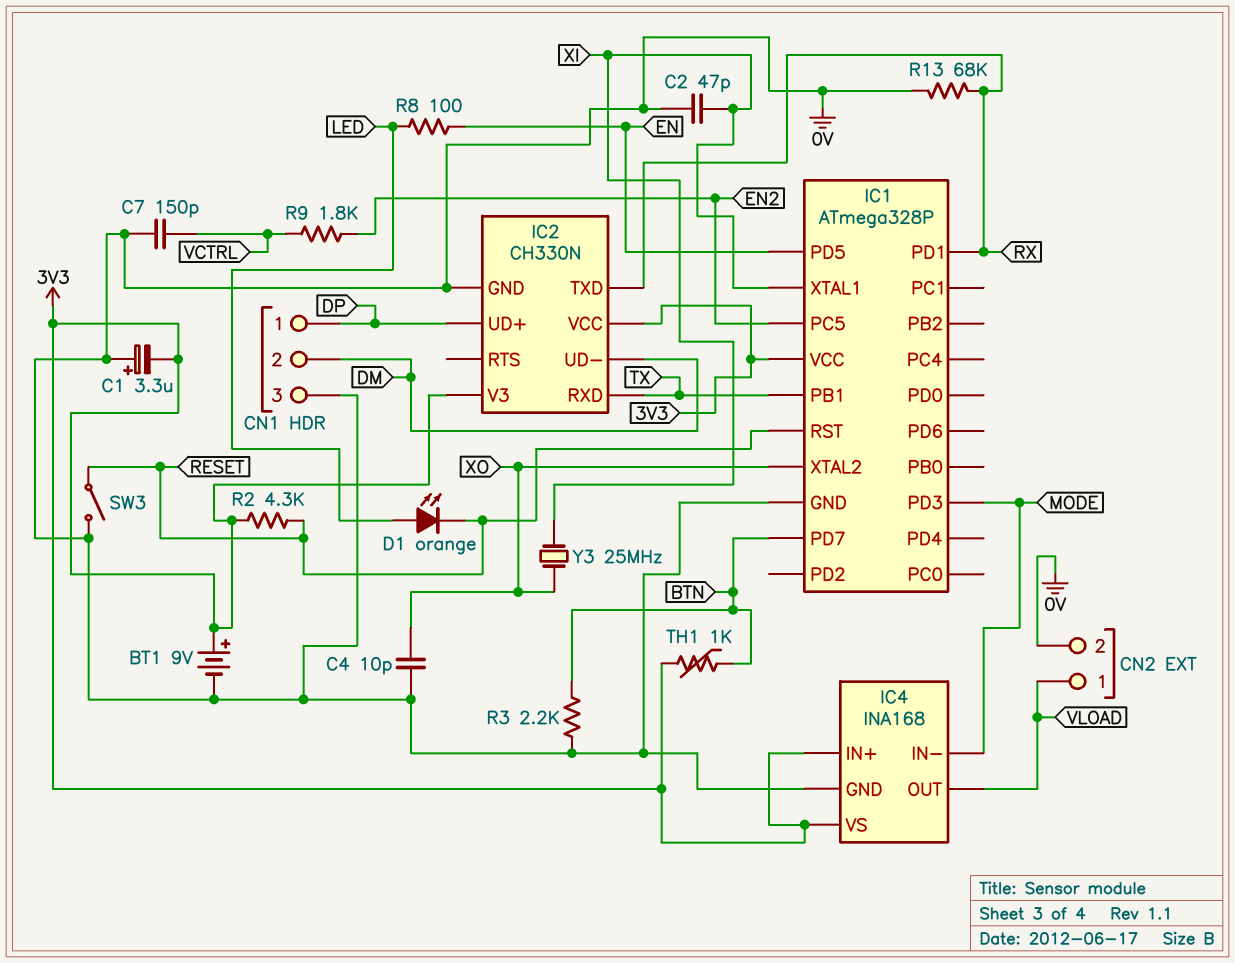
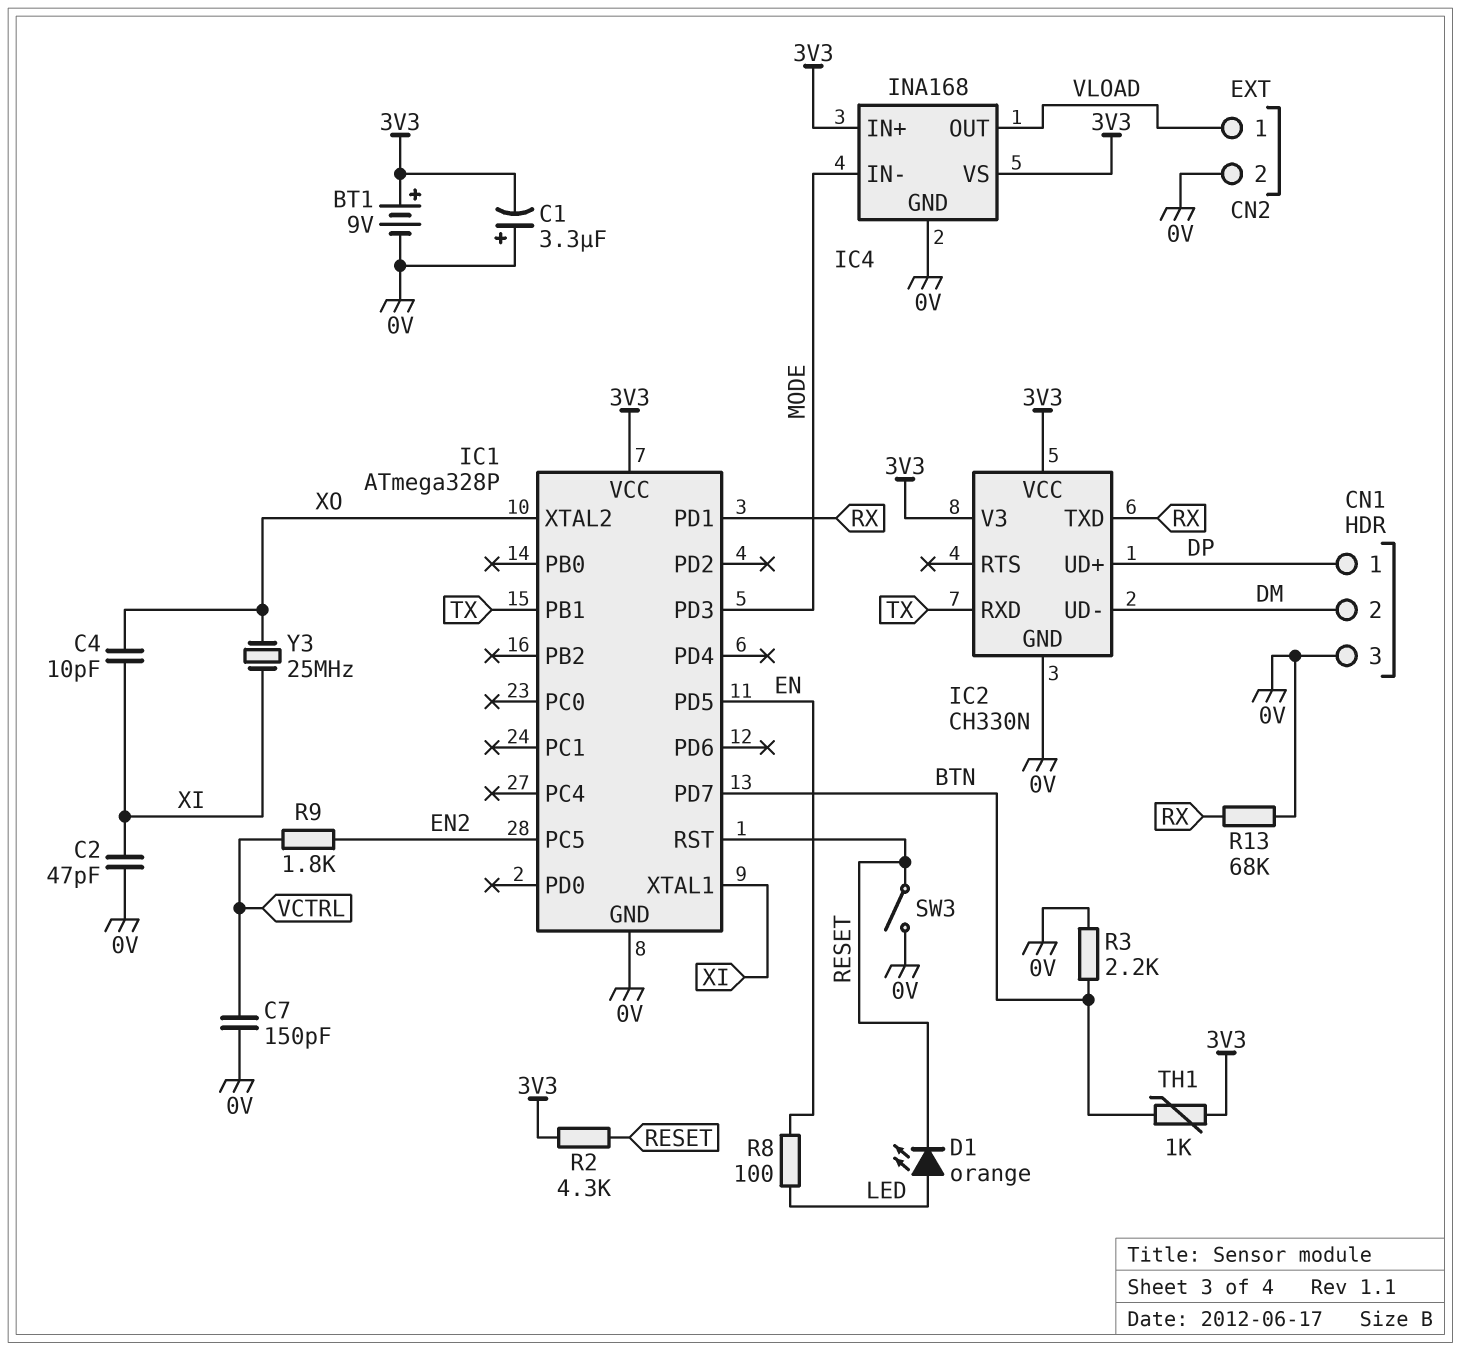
C4: 10pF (0V, XO) -> 10pF (XI, XO)

